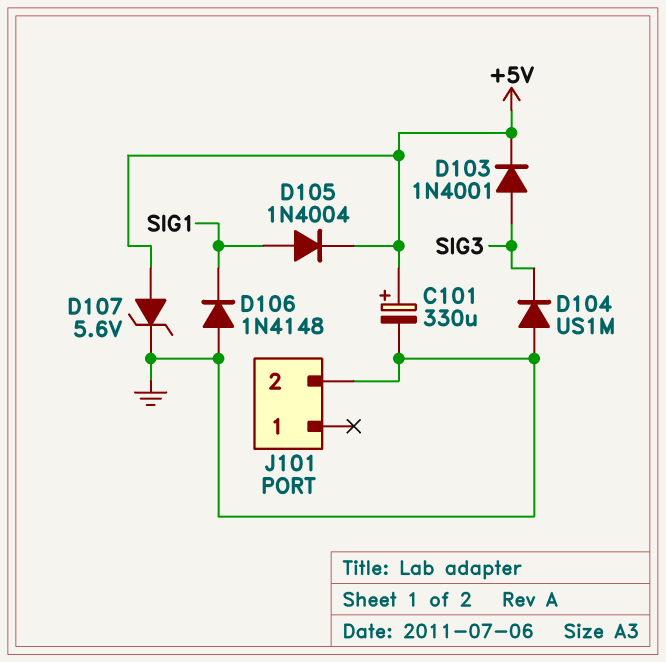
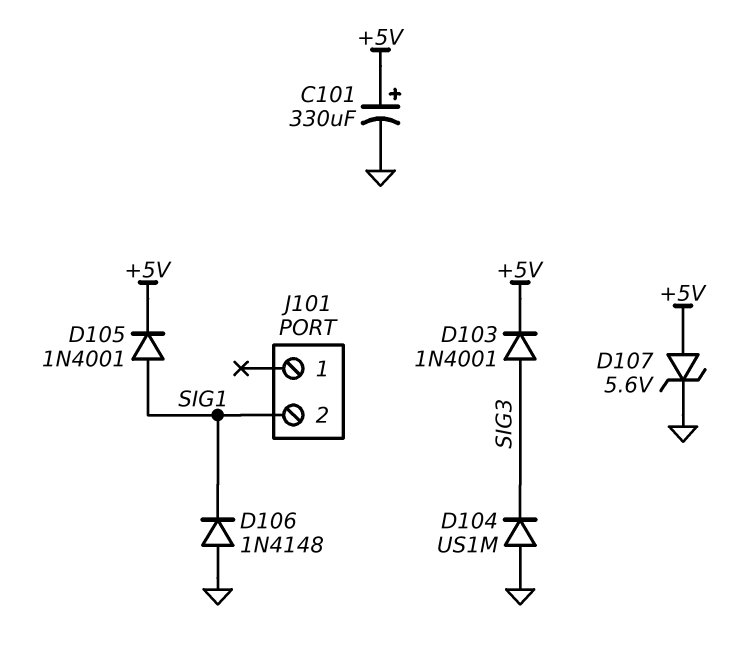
D105: diode 1N4004 (A SIG1, K +5V) -> diode 1N4001 (A SIG1, K +5V)
J101 pin 2: GND -> SIG1

